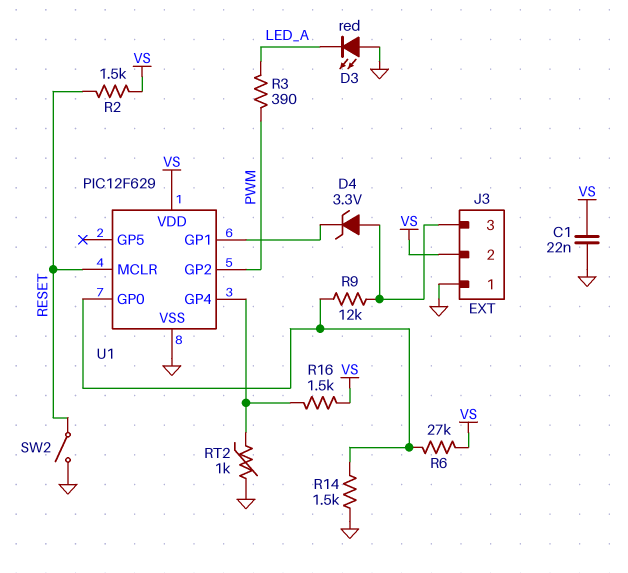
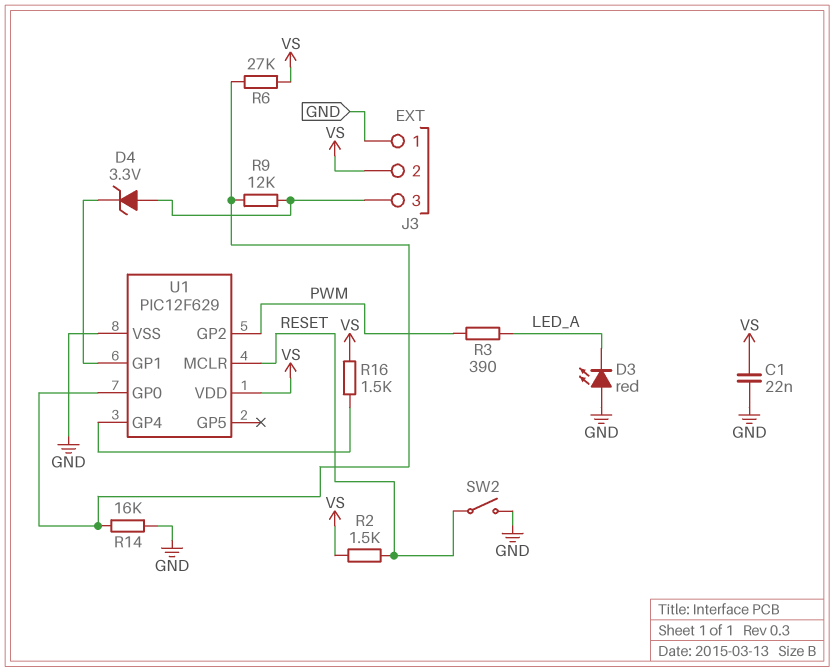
R14: 1.5k (GND, U1/GP0) -> 16k (GND, U1/GP0)
RT2: 1k (GND, U1/GP4) -> none

